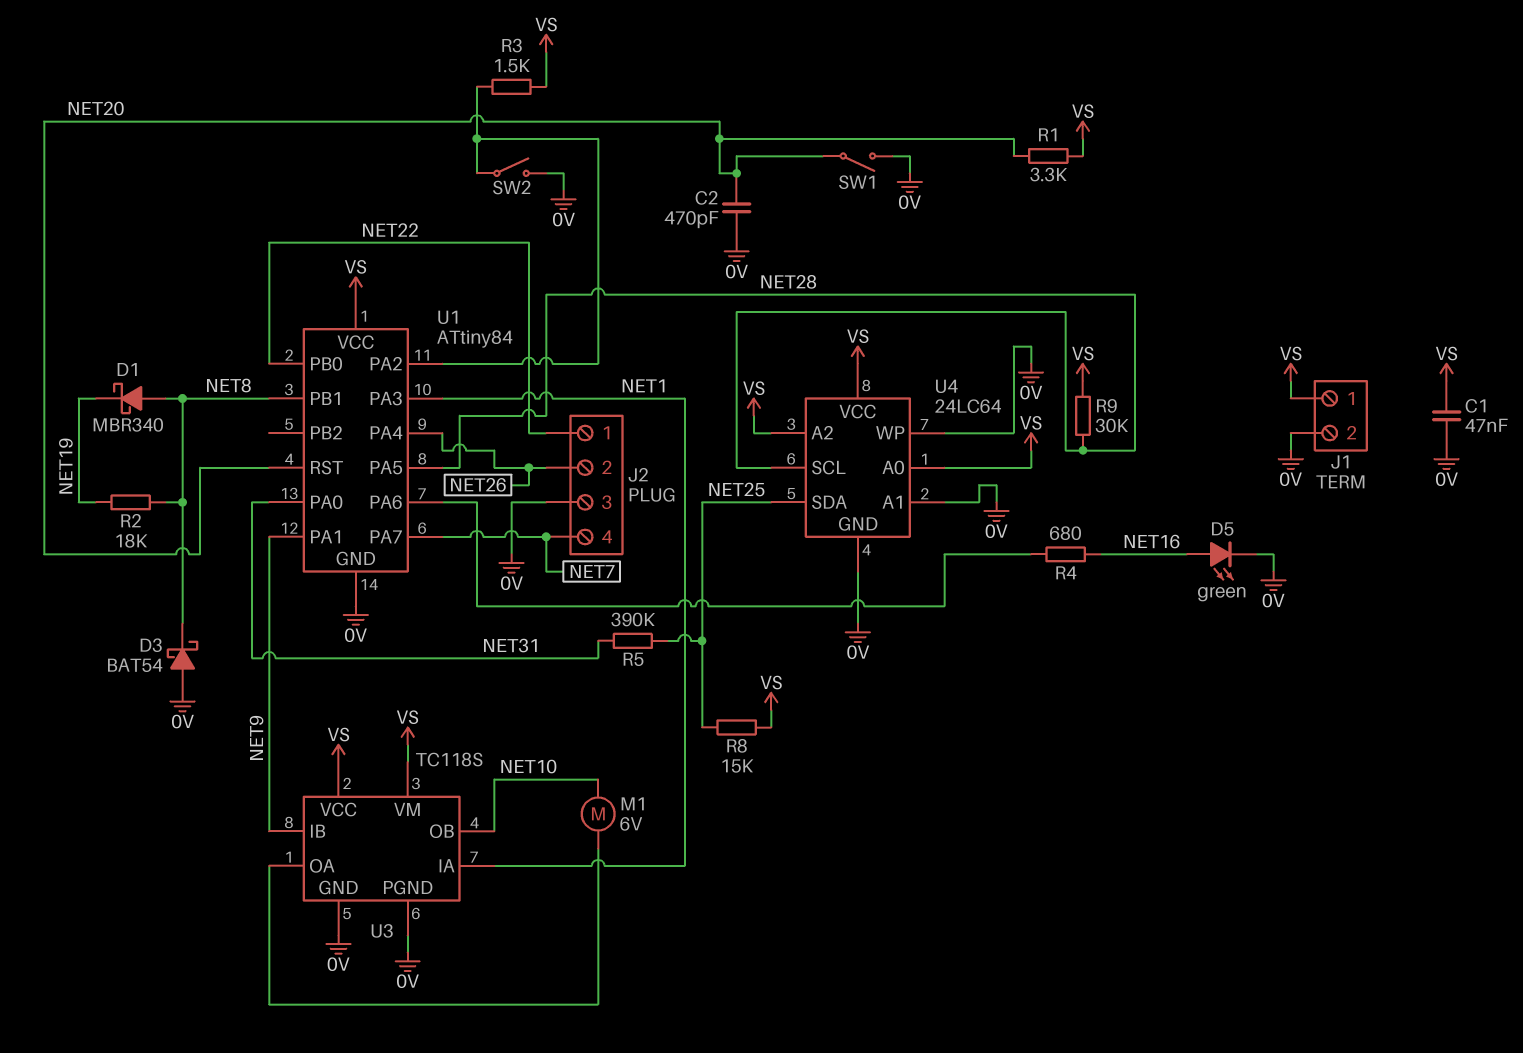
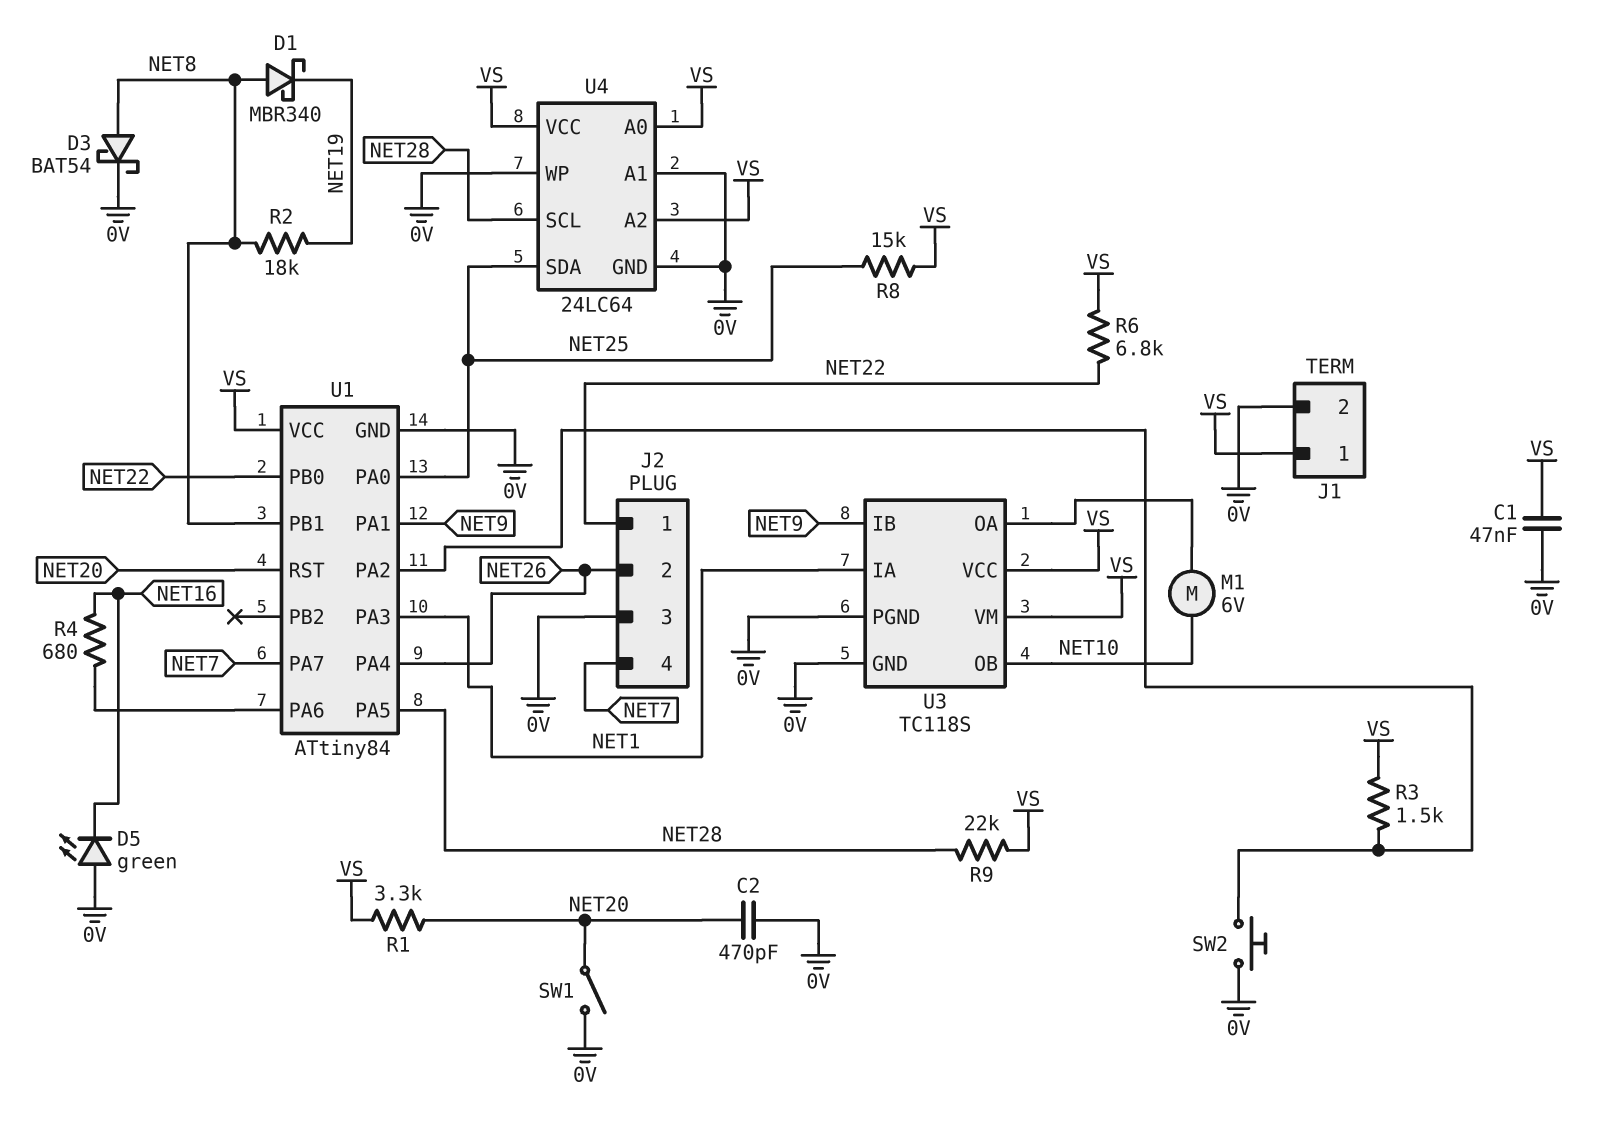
D3: schottky BAT54 (A 0V, K NET8) -> schottky BAT54 (A NET8, K 0V)
D5: LED green (A NET16, K 0V) -> LED green (A 0V, K NET16)
R5: 390k (NET25, NET31) -> none
R6: none -> 6.8k (NET22, VS)
R9: 30k (NET28, VS) -> 22k (NET28, VS)
SW2: switch (0V, U1/PA2) -> button (0V, U1/PA2)
U1 pin PA0: NET31 -> NET25

